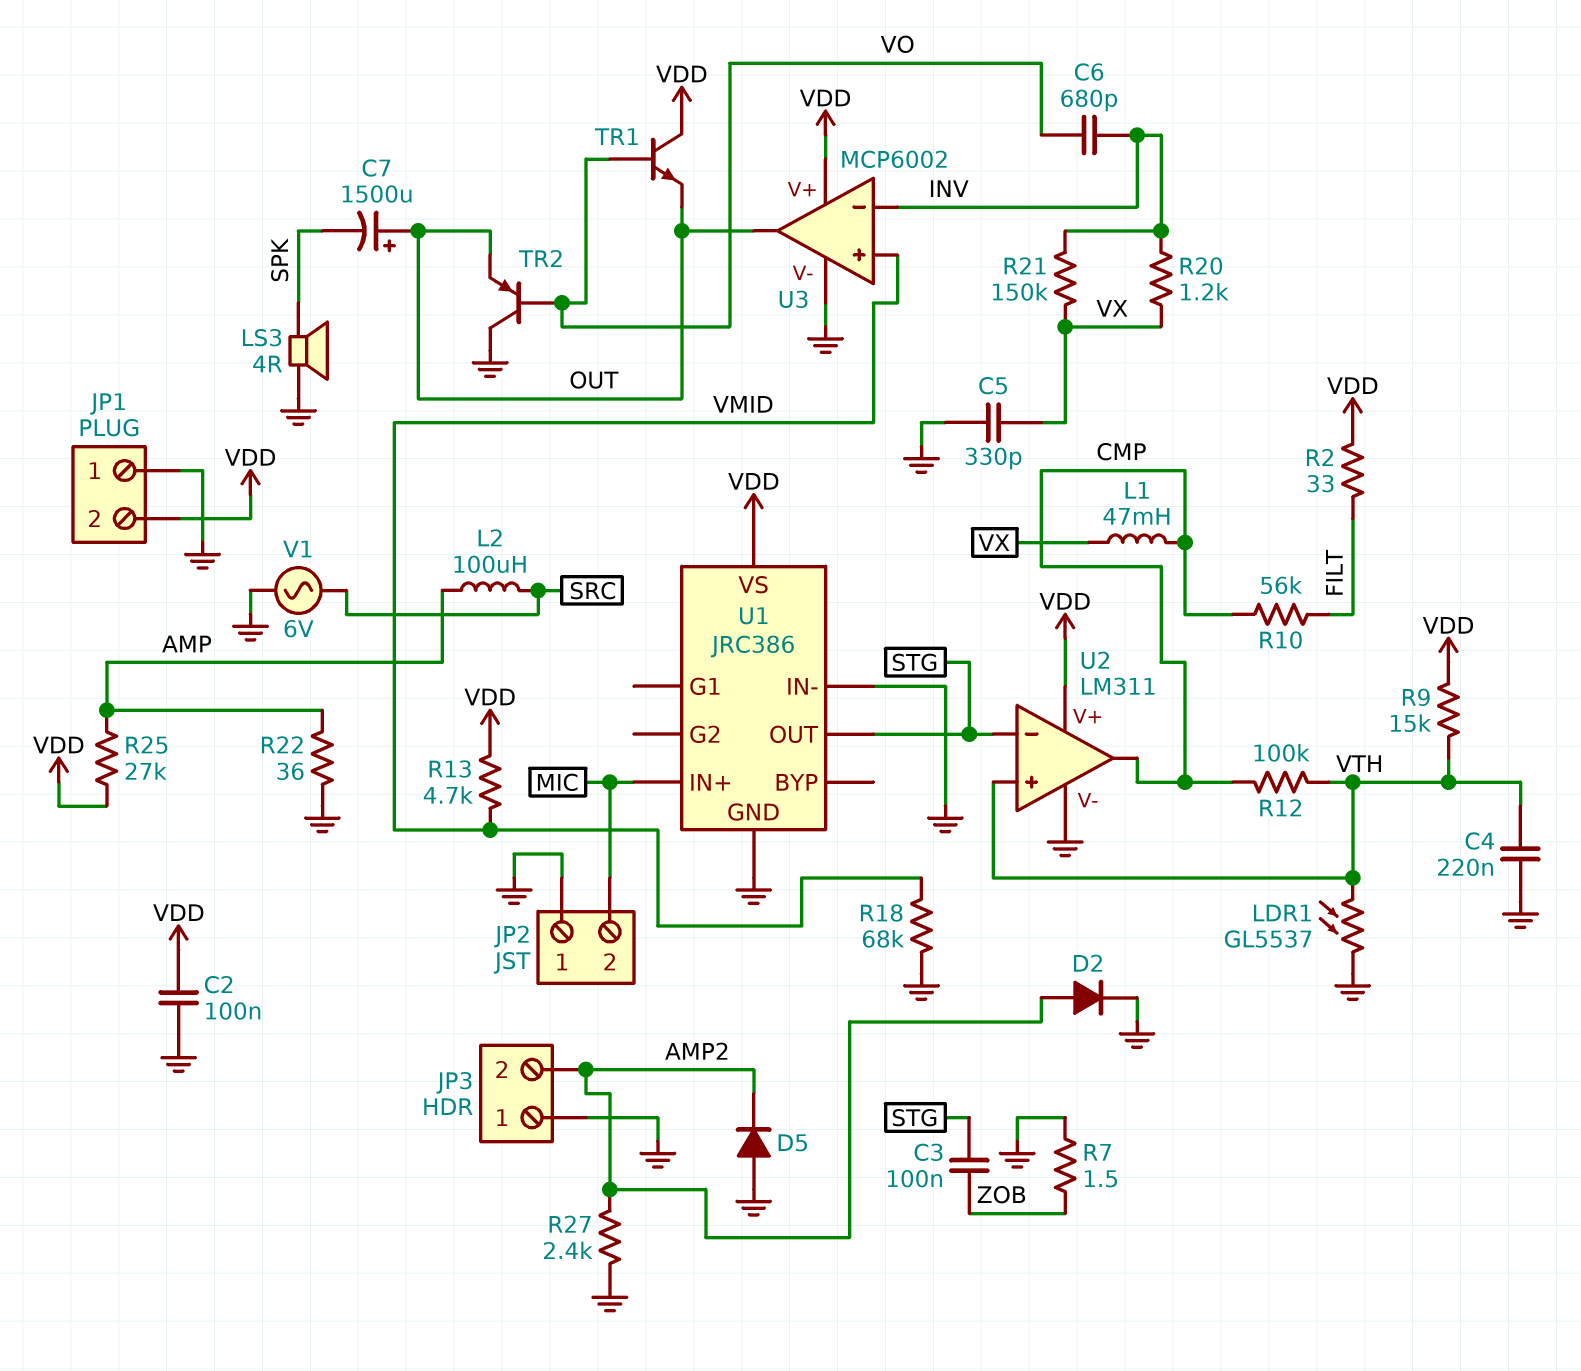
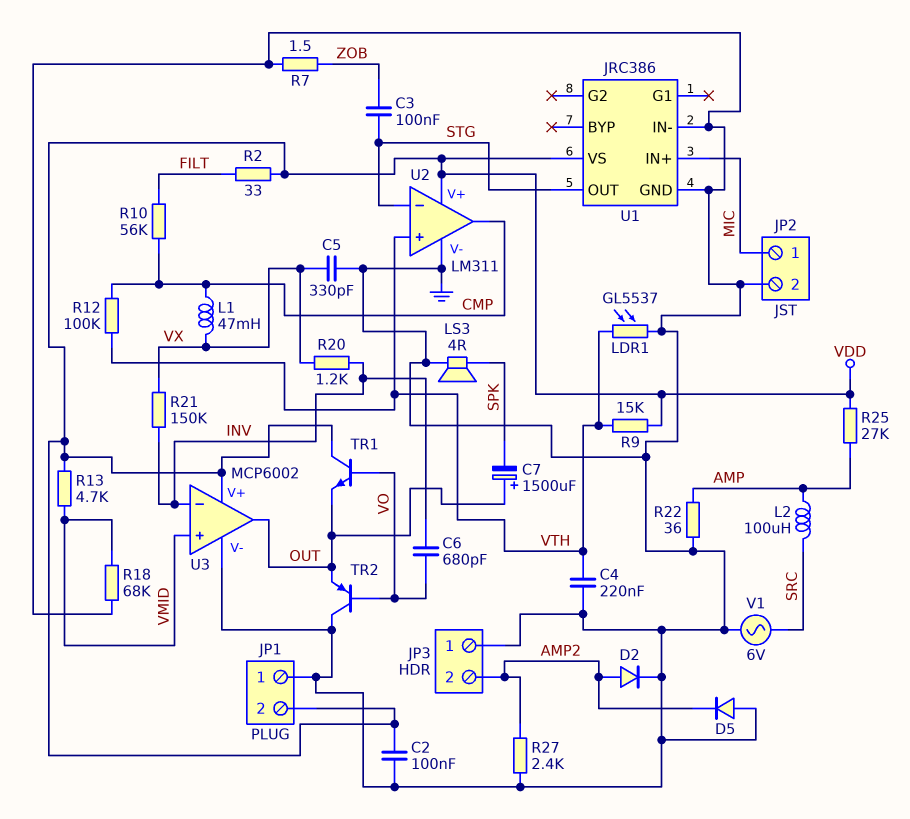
JP2 pin 1: GND -> MIC
JP2 pin 2: MIC -> GND

